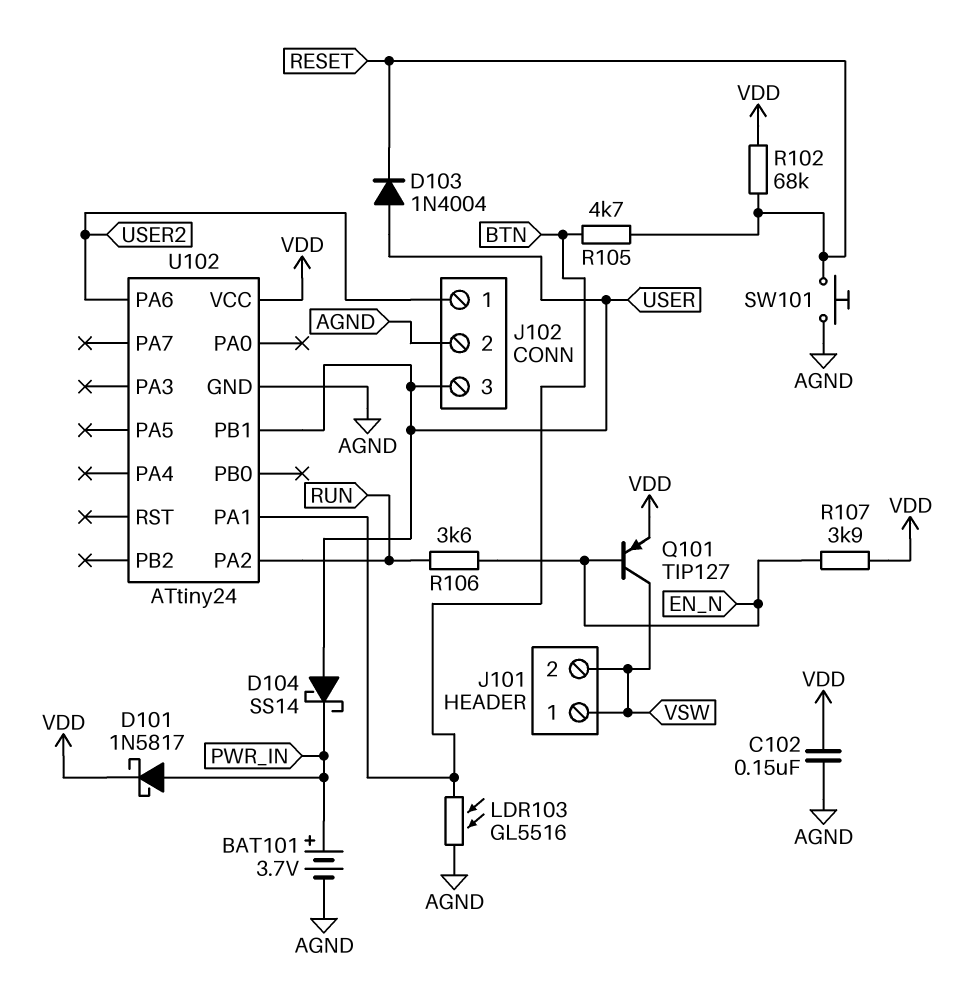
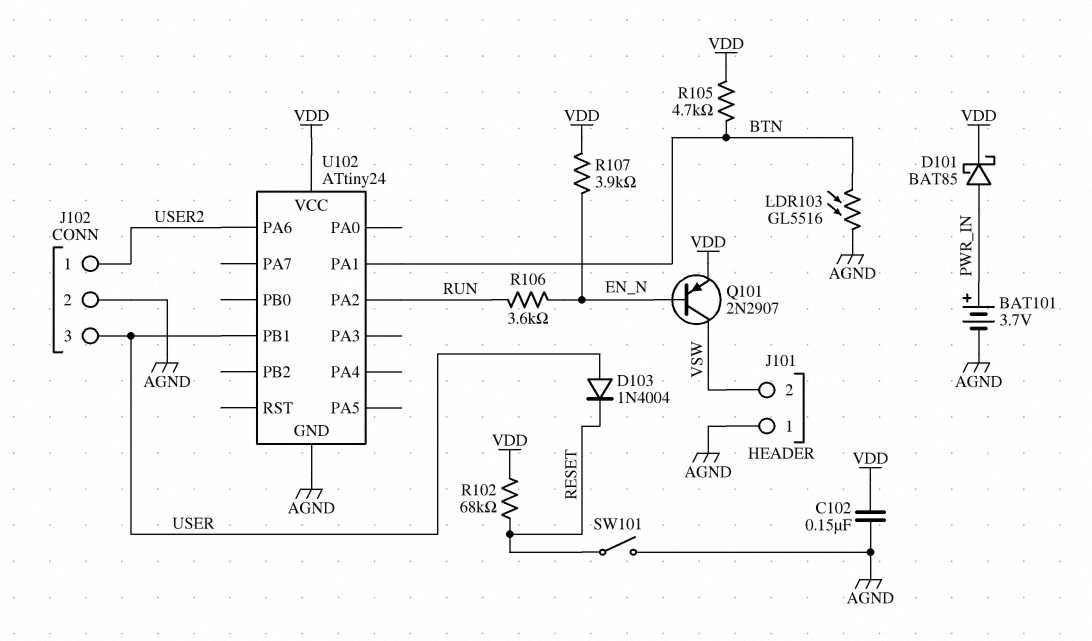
D101: schottky 1N5817 (A PWR_IN, K VDD) -> schottky BAT85 (A PWR_IN, K VDD)
D104: schottky SS14 (A USER, K PWR_IN) -> none
J101 pin 1: VSW -> AGND
Q101: PNP TIP127 (B EN_N, C VSW, E VDD) -> PNP 2N2907 (B EN_N, C VSW, E VDD)
R105: 4.7k (BTN, RESET) -> 4.7k (BTN, VDD)
SW101: button (AGND, RESET) -> switch (AGND, RESET)

